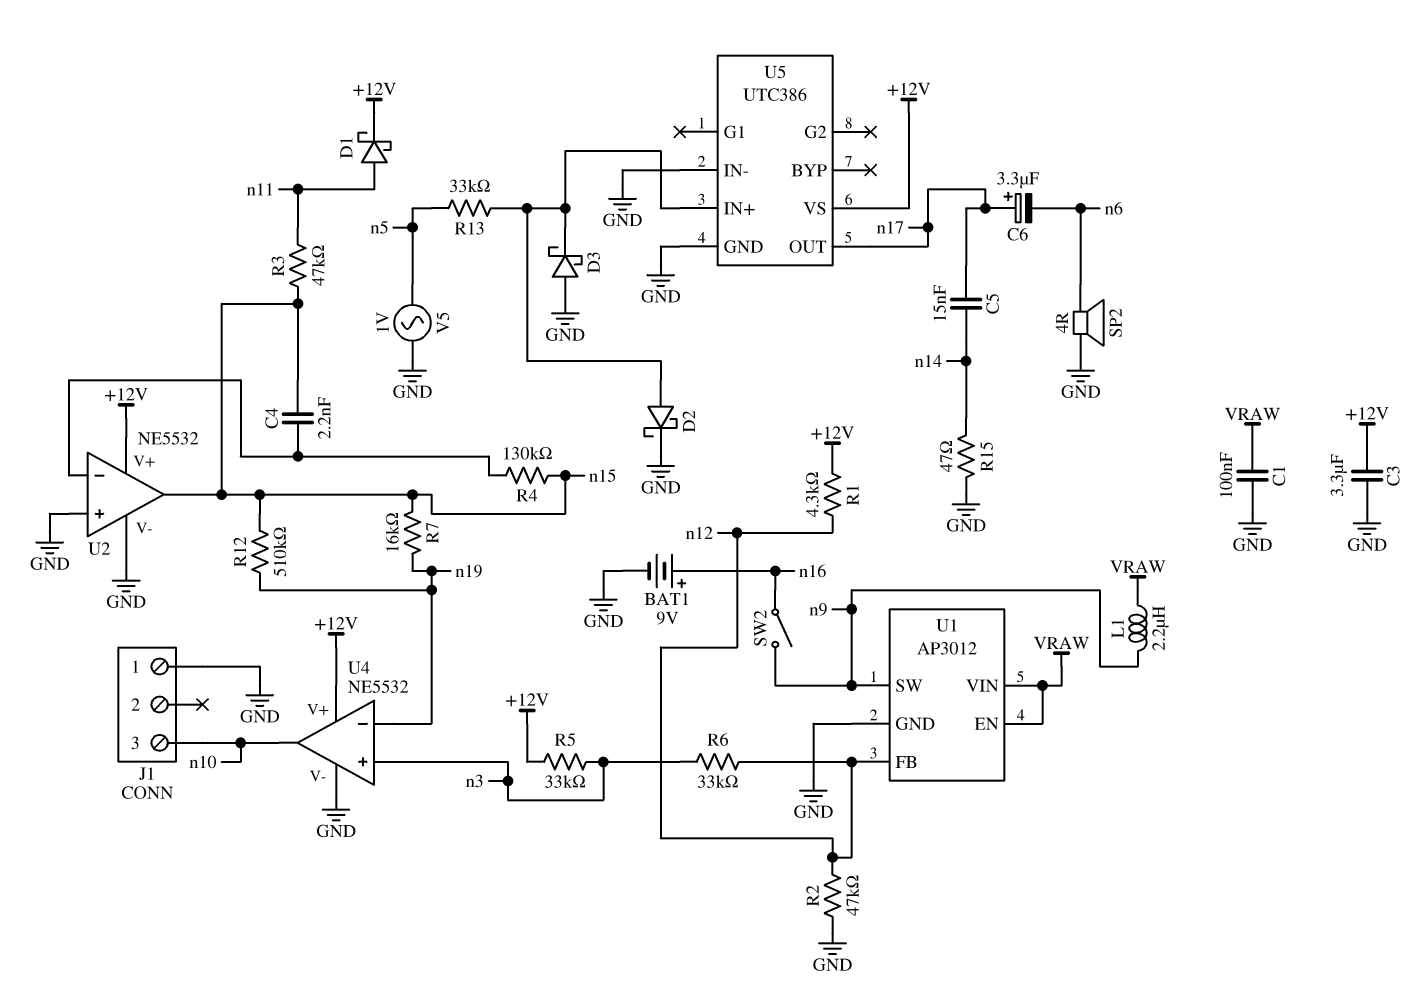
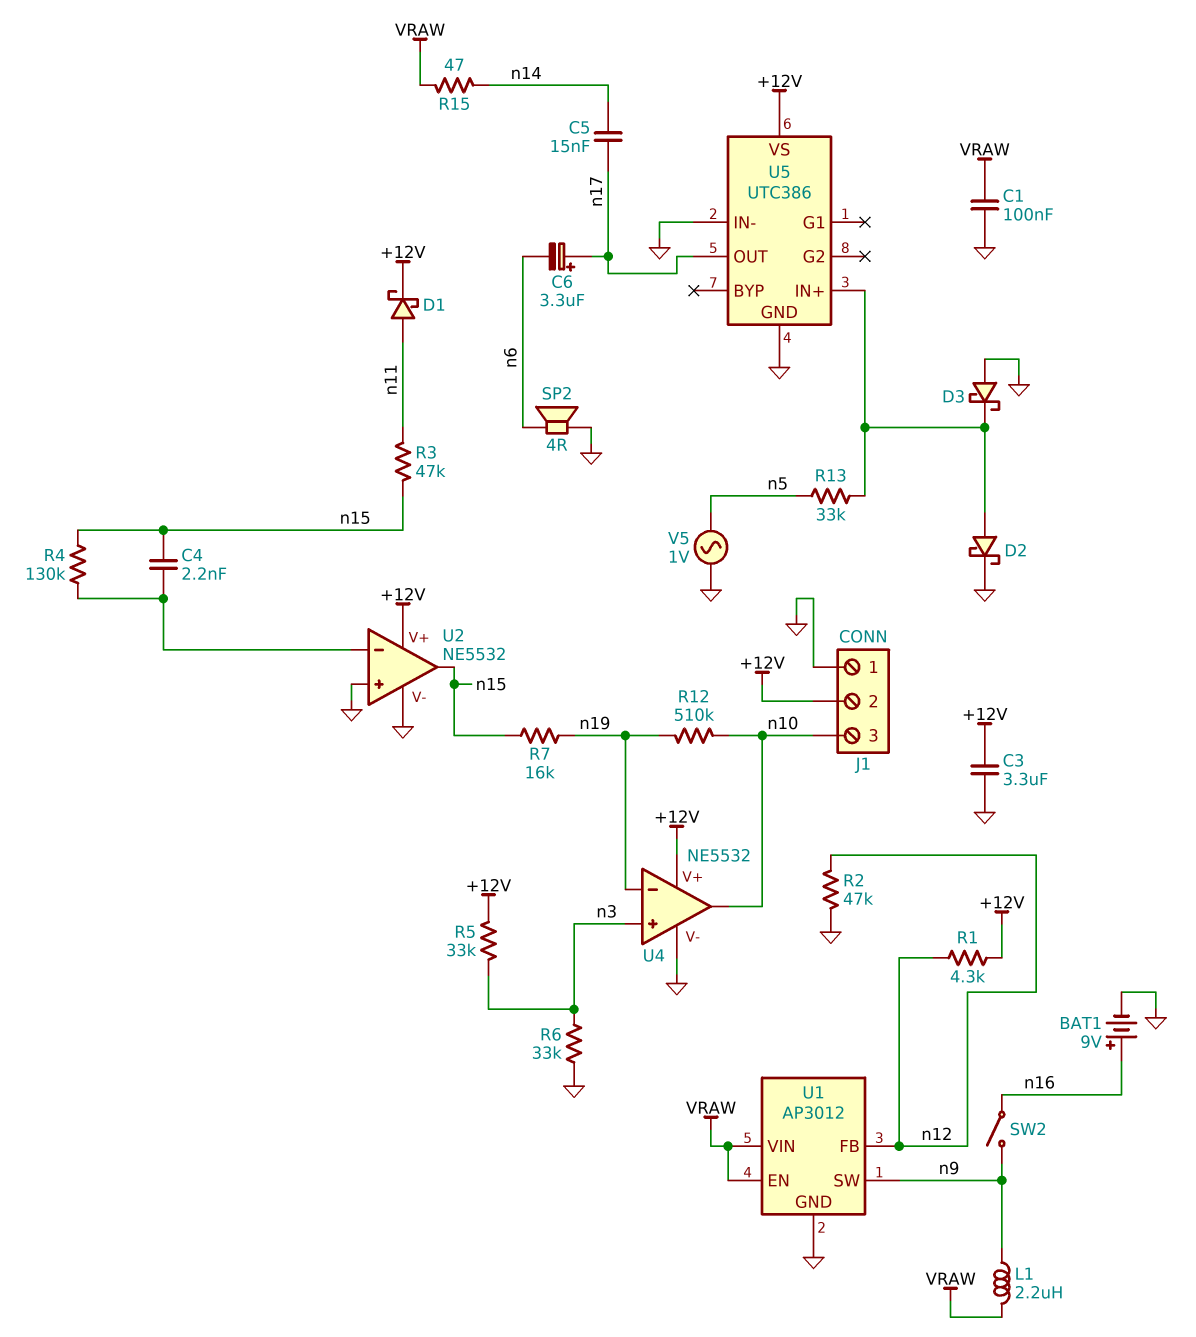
J1 pin 2: none -> +12V
R6: 33k (n3, n12) -> 33k (GND, n3)
R12: 510k (n15, n19) -> 510k (n10, n19)
R15: 47 (GND, n14) -> 47 (VRAW, n14)

